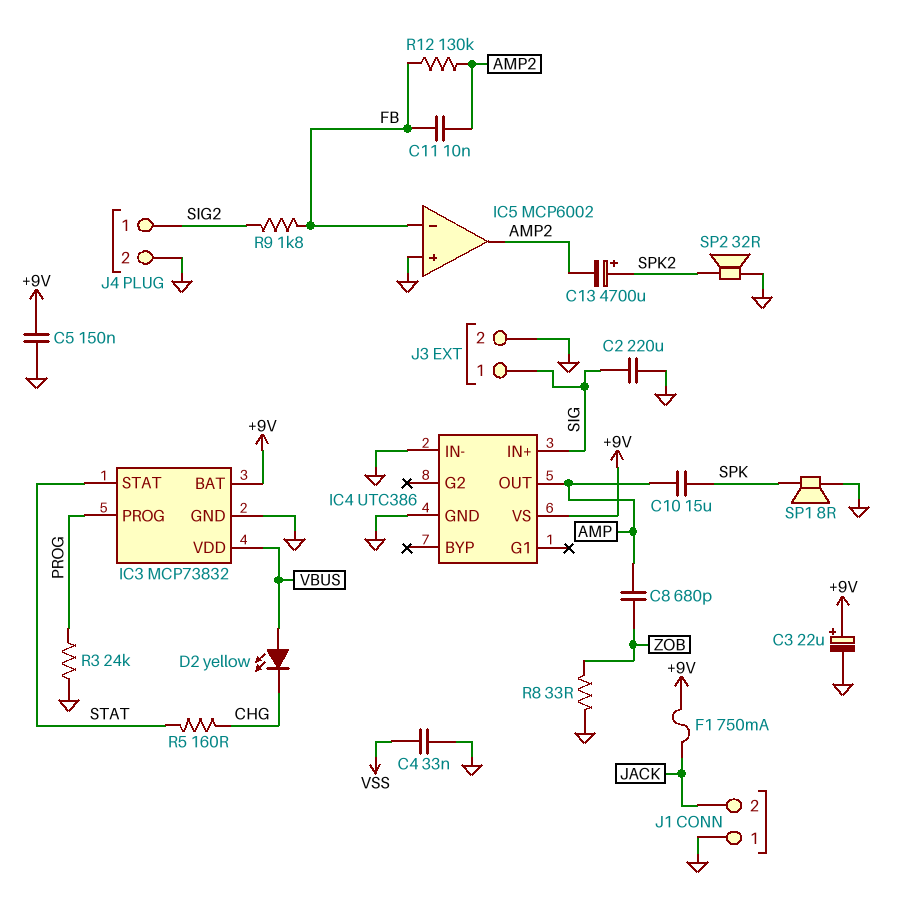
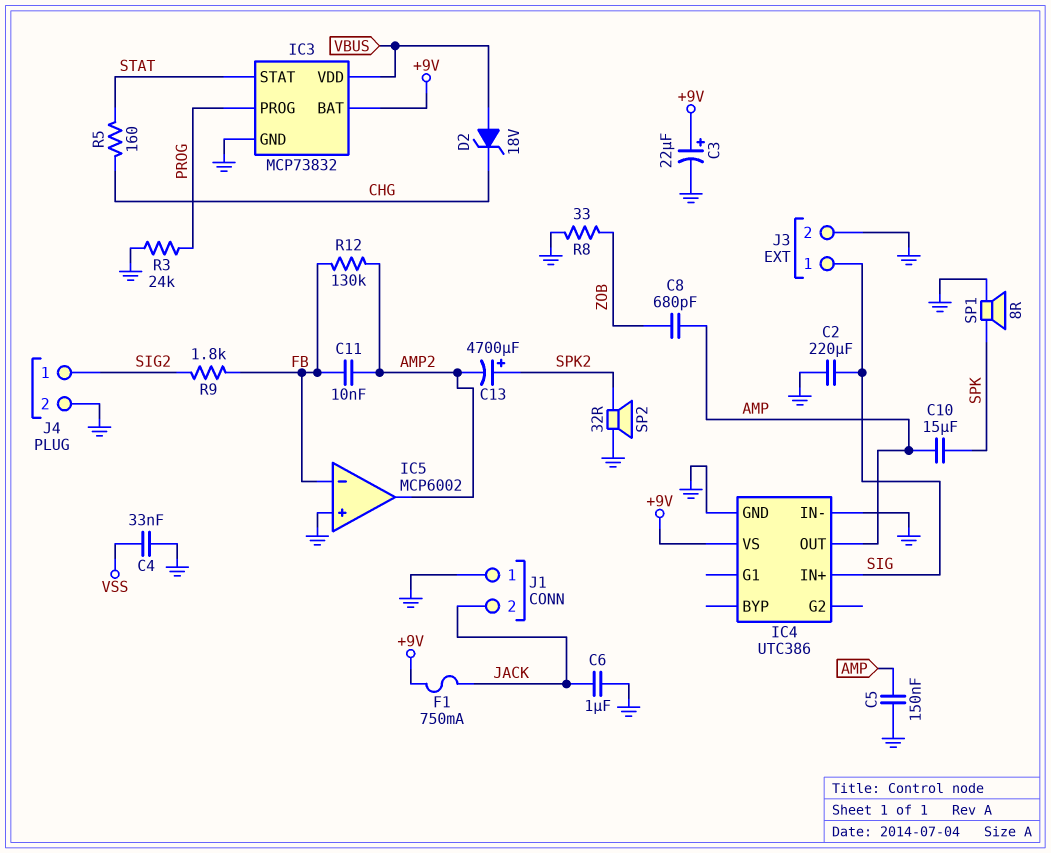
C5: 150nF (+9V, GND) -> 150nF (AMP, GND)
C6: none -> 1uF (GND, JACK)
D2: LED yellow (A VBUS, K CHG) -> zener 18V (A VBUS, K CHG)

